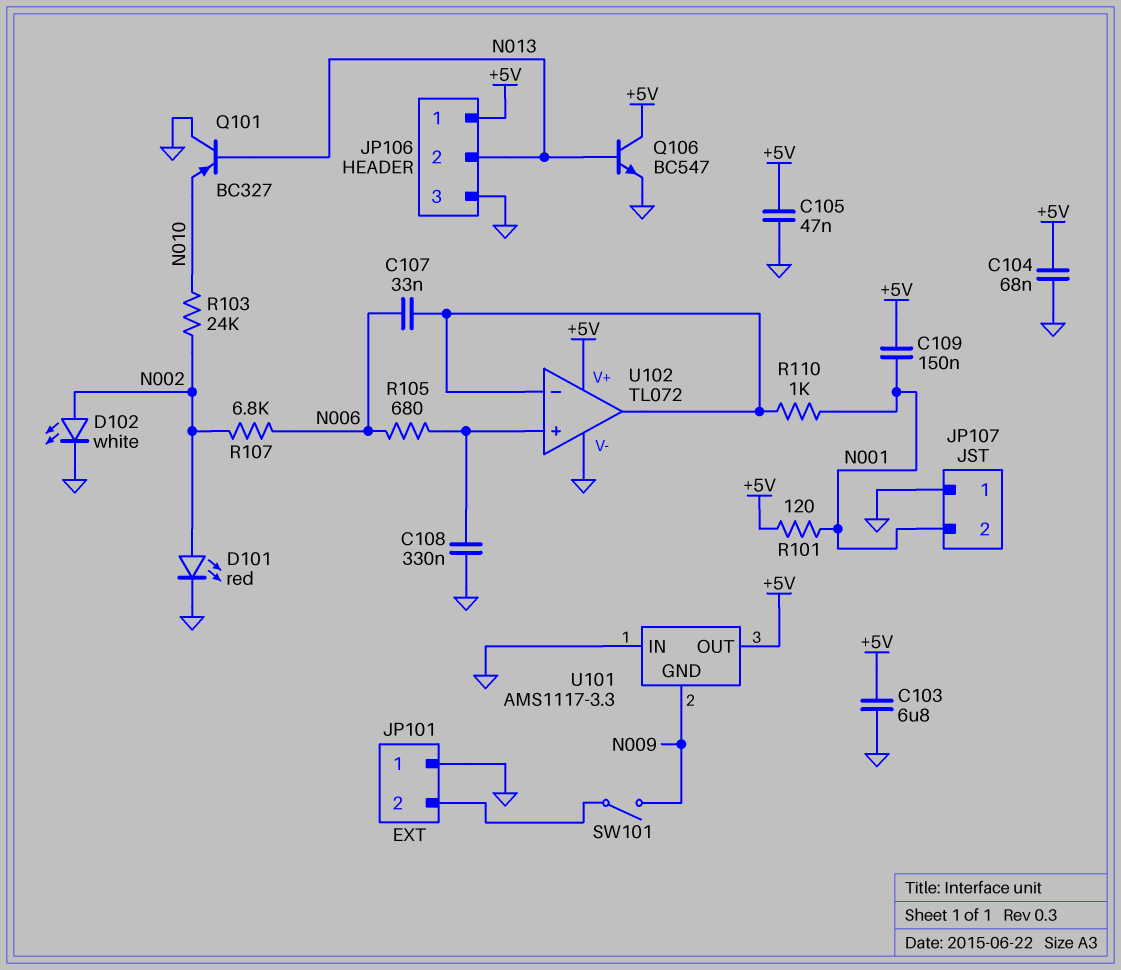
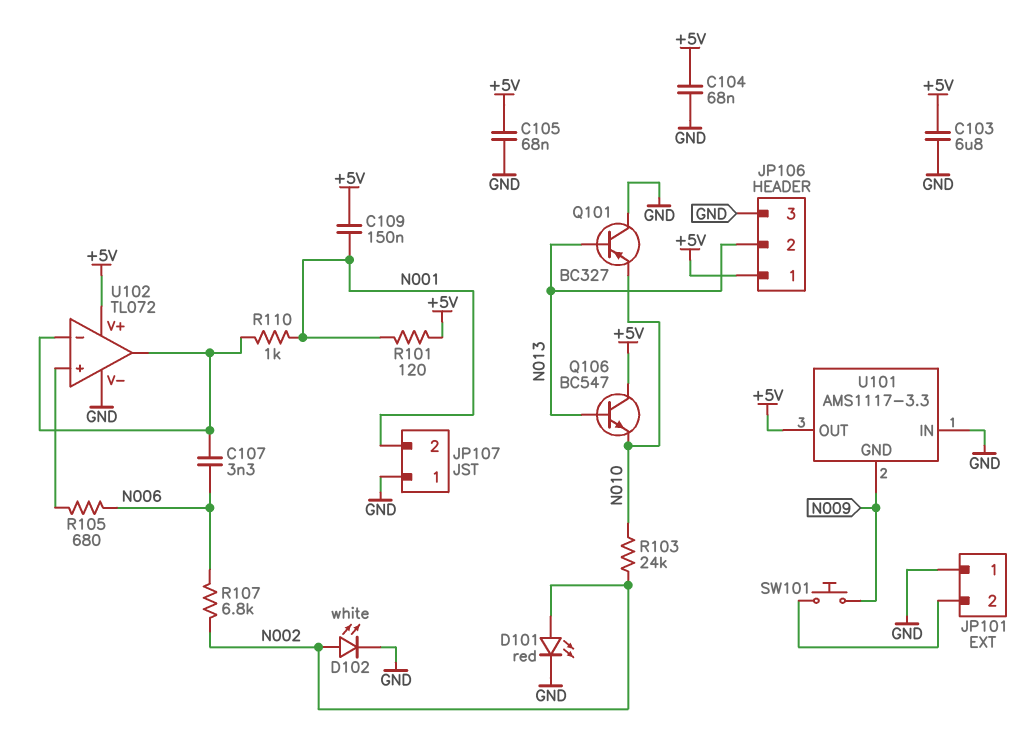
C105: 47nF (+5V, GND) -> 68nF (+5V, GND)
C107: 33nF (N006, U102/in-) -> 3.3nF (N006, U102/in-)
C108: 330nF (GND, U102/in+) -> none
Q106: NPN BC547 (B N013, C +5V, E GND) -> NPN BC547 (B N013, C +5V, E N010)
SW101: switch (JP101/2, N009) -> button (JP101/2, N009)

